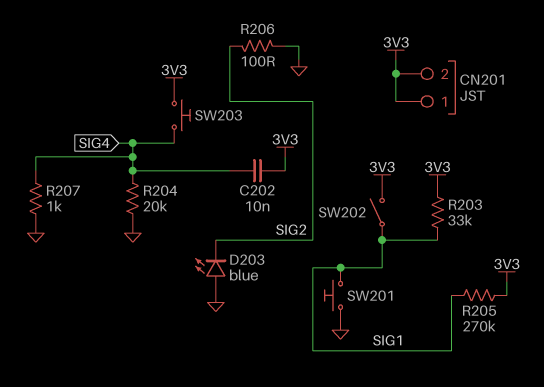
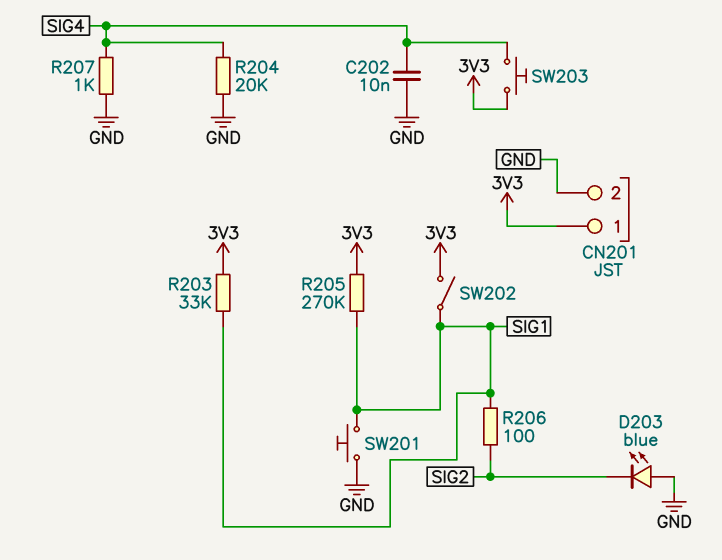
C202: 10nF (3V3, SIG4) -> 10nF (GND, SIG4)
CN201 pin 2: 3V3 -> GND
R206: 100 (GND, SIG2) -> 100 (SIG1, SIG2)

